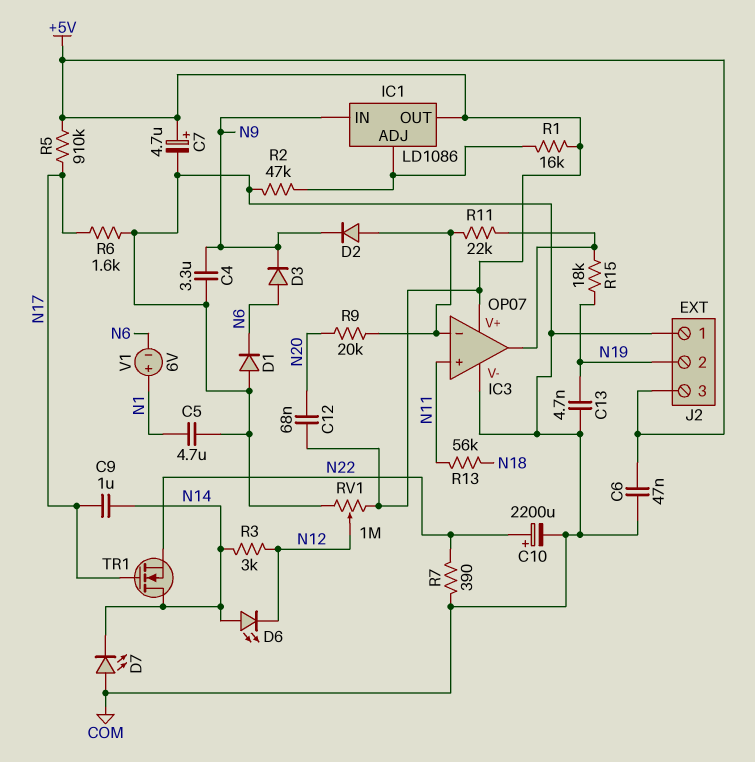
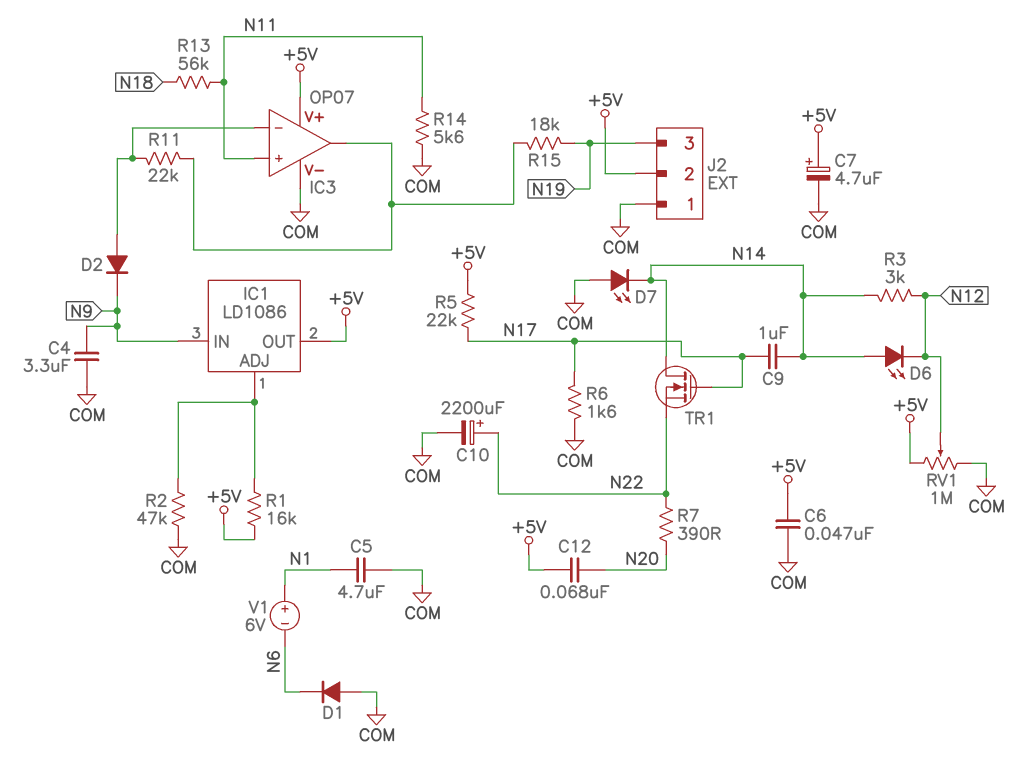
C13: 4.7nF (COM, N19) -> none
D3: diode (A N6, K N9) -> none
J2 pin 2: N19 -> +5V
J2 pin 3: +5V -> N19
R5: 910k (+5V, N17) -> 22k (+5V, N17)
R7: 390 (COM, N22) -> 390 (N20, N22)
R9: 20k (IC3/in-, N20) -> none
R14: none -> 5.6k (COM, N11)

